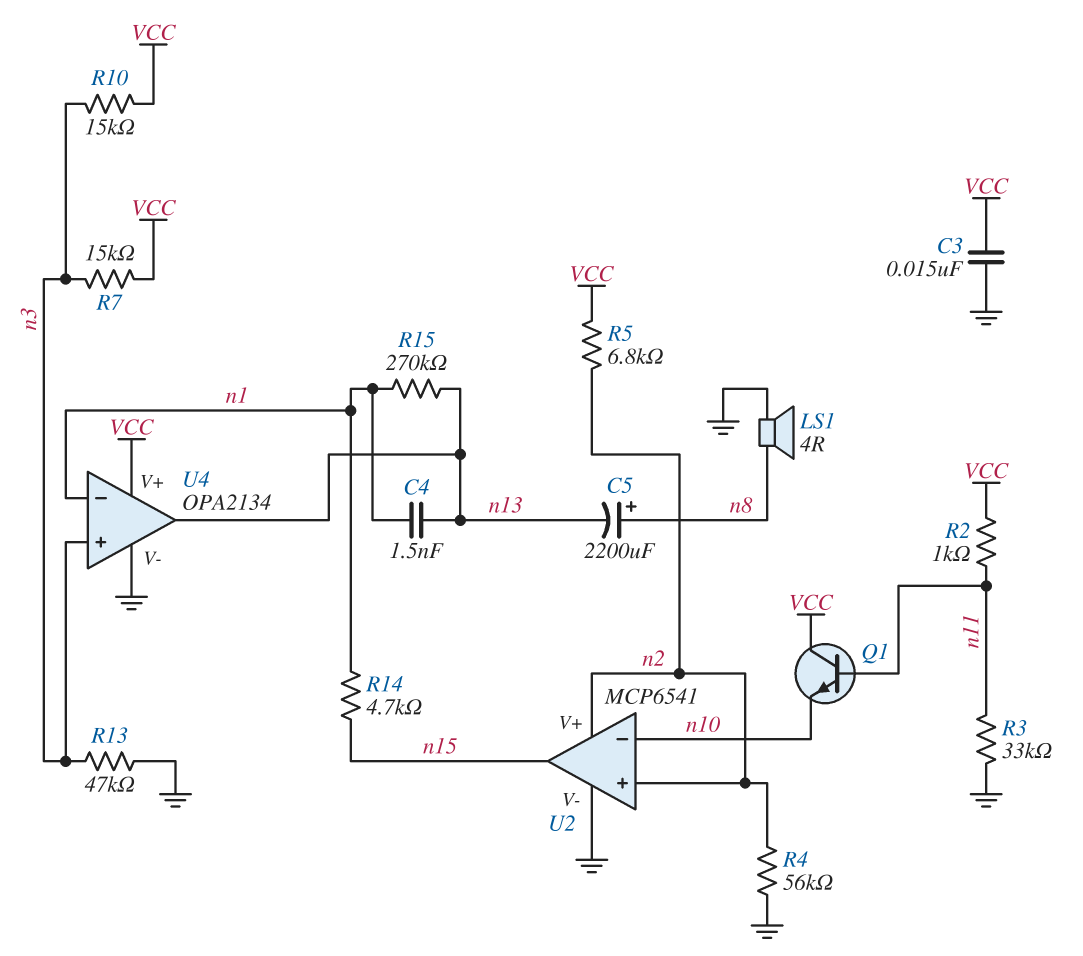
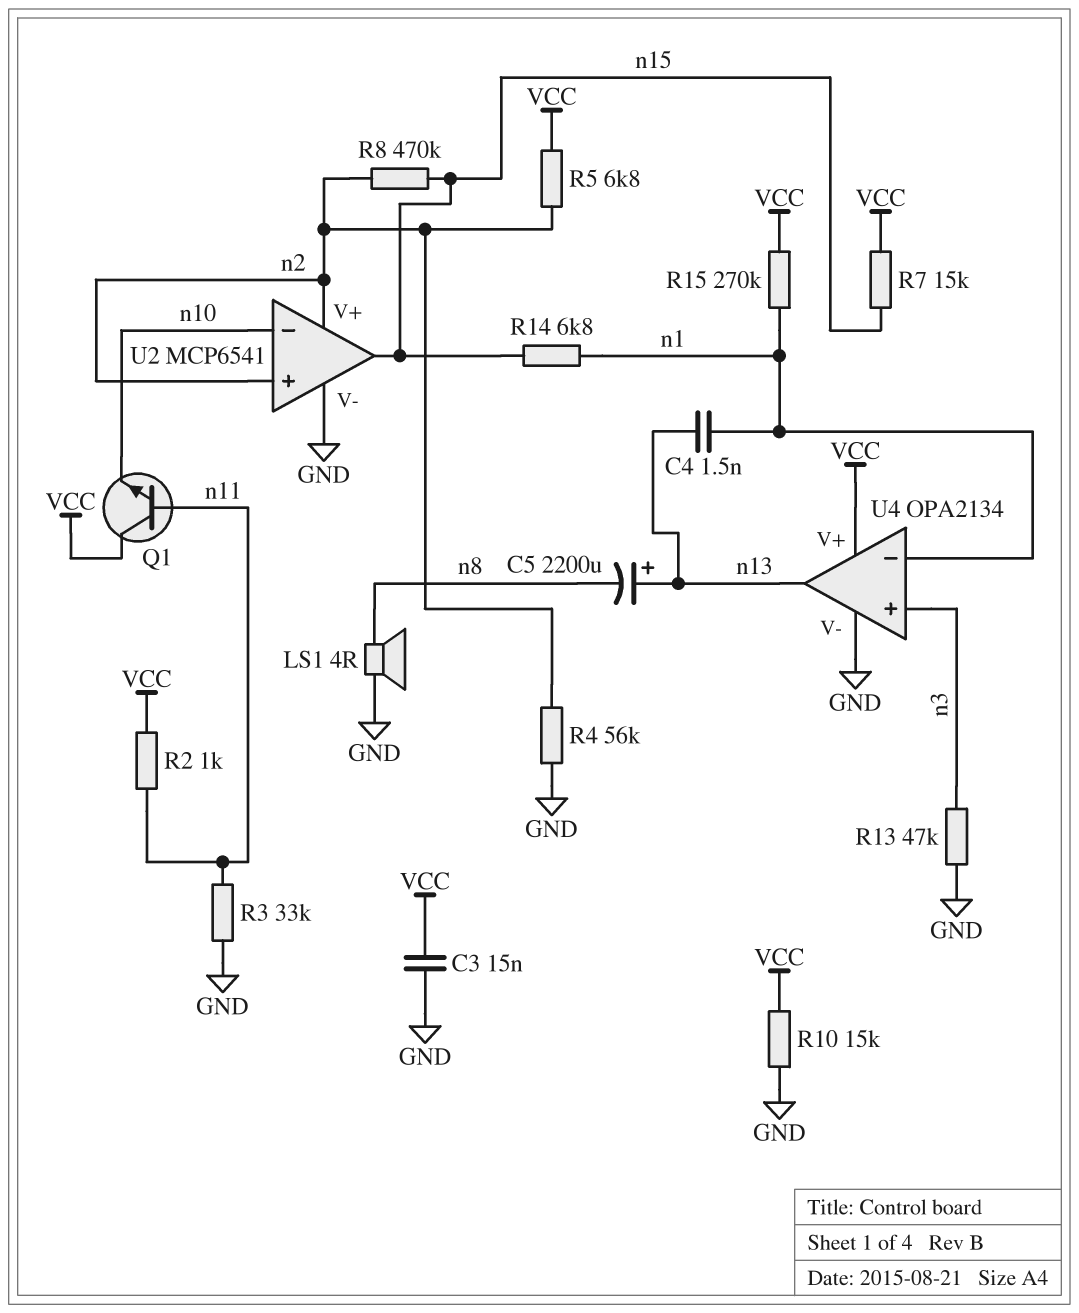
C5: 2200uF (plus n8, minus n13) -> 2200uF (plus n13, minus n8)
R7: 15k (VCC, n3) -> 15k (VCC, n15)
R8: none -> 470k (n2, n15)
R10: 15k (VCC, n3) -> 15k (GND, VCC)
R14: 4.7k (n1, n15) -> 6.8k (n1, n15)
R15: 270k (n1, n13) -> 270k (VCC, n1)

